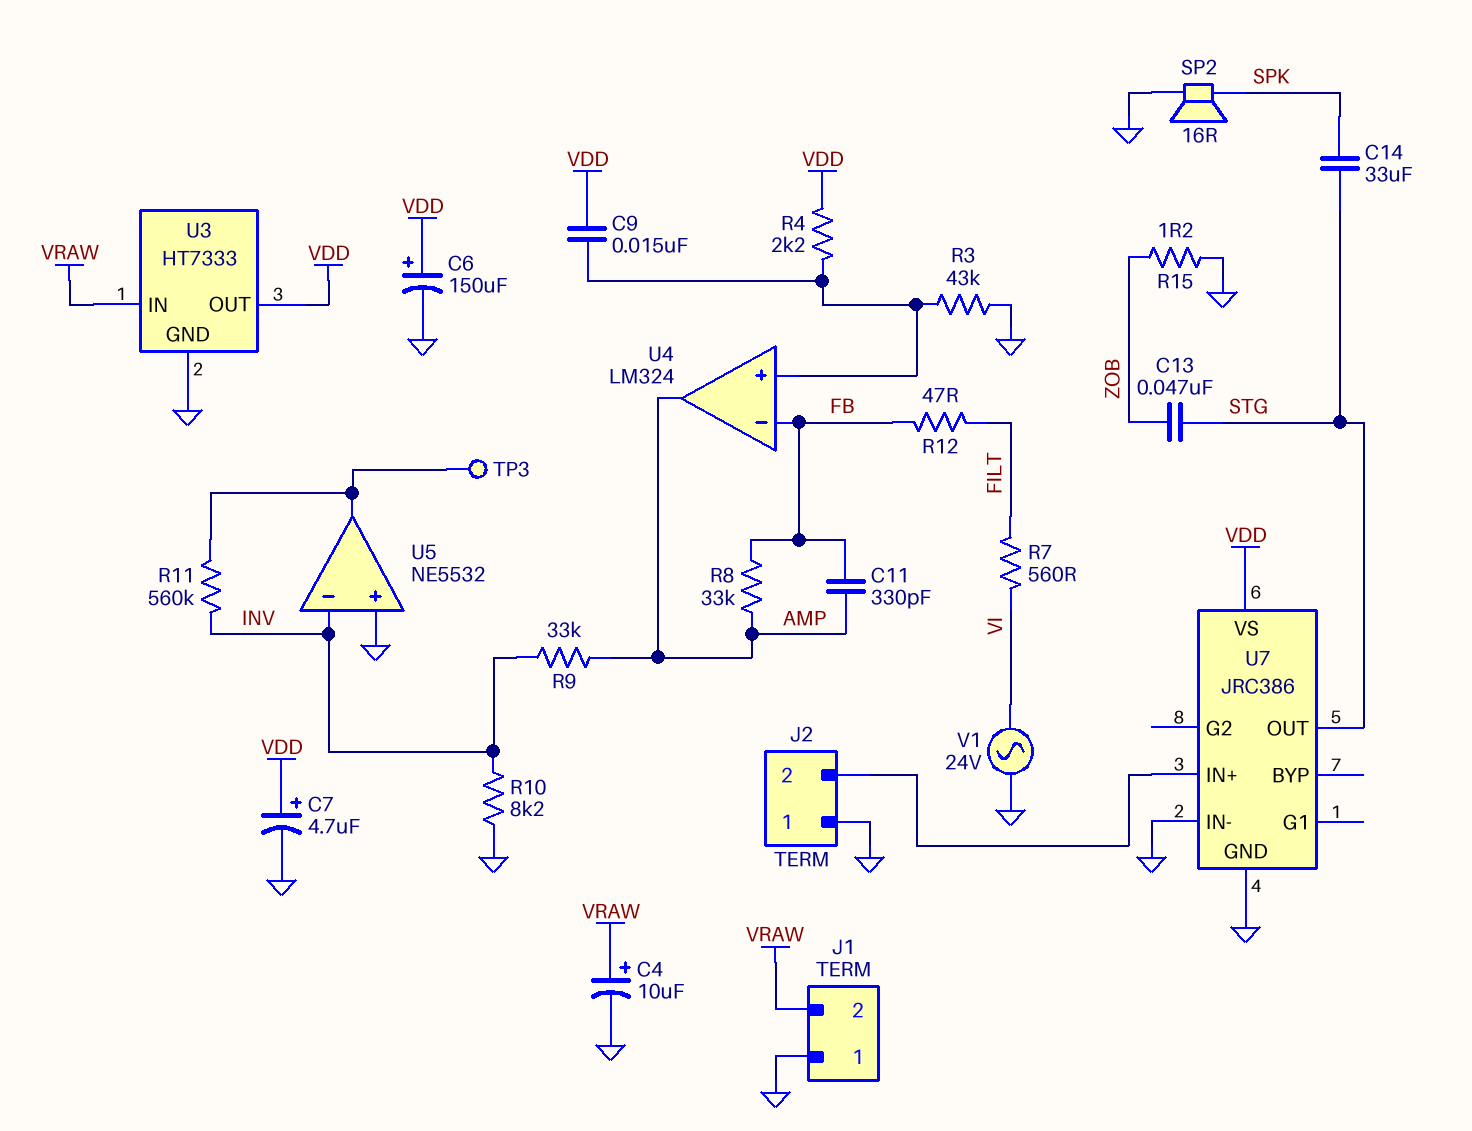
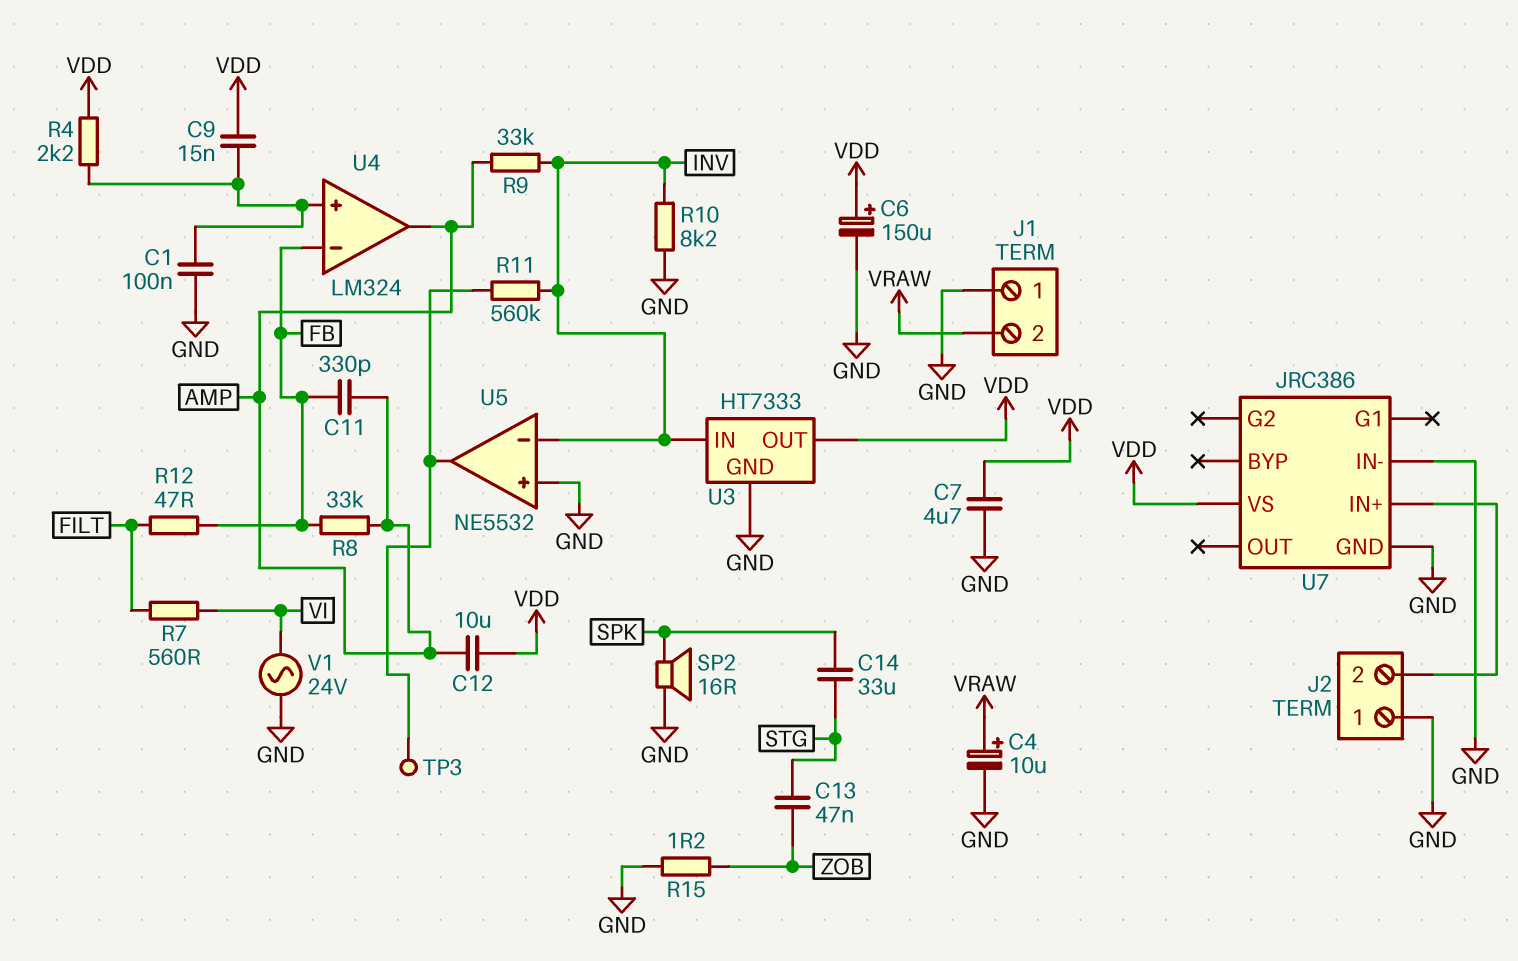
C1: none -> 100nF (GND, U4/in+)
C7: 4.7uF (plus VDD, minus GND) -> 4.7uF (GND, VDD)
C12: none -> 10uF (AMP, VDD)
R3: 43k (GND, U4/in+) -> none
U3 pin IN: VRAW -> INV
U7 pin OUT: STG -> none

